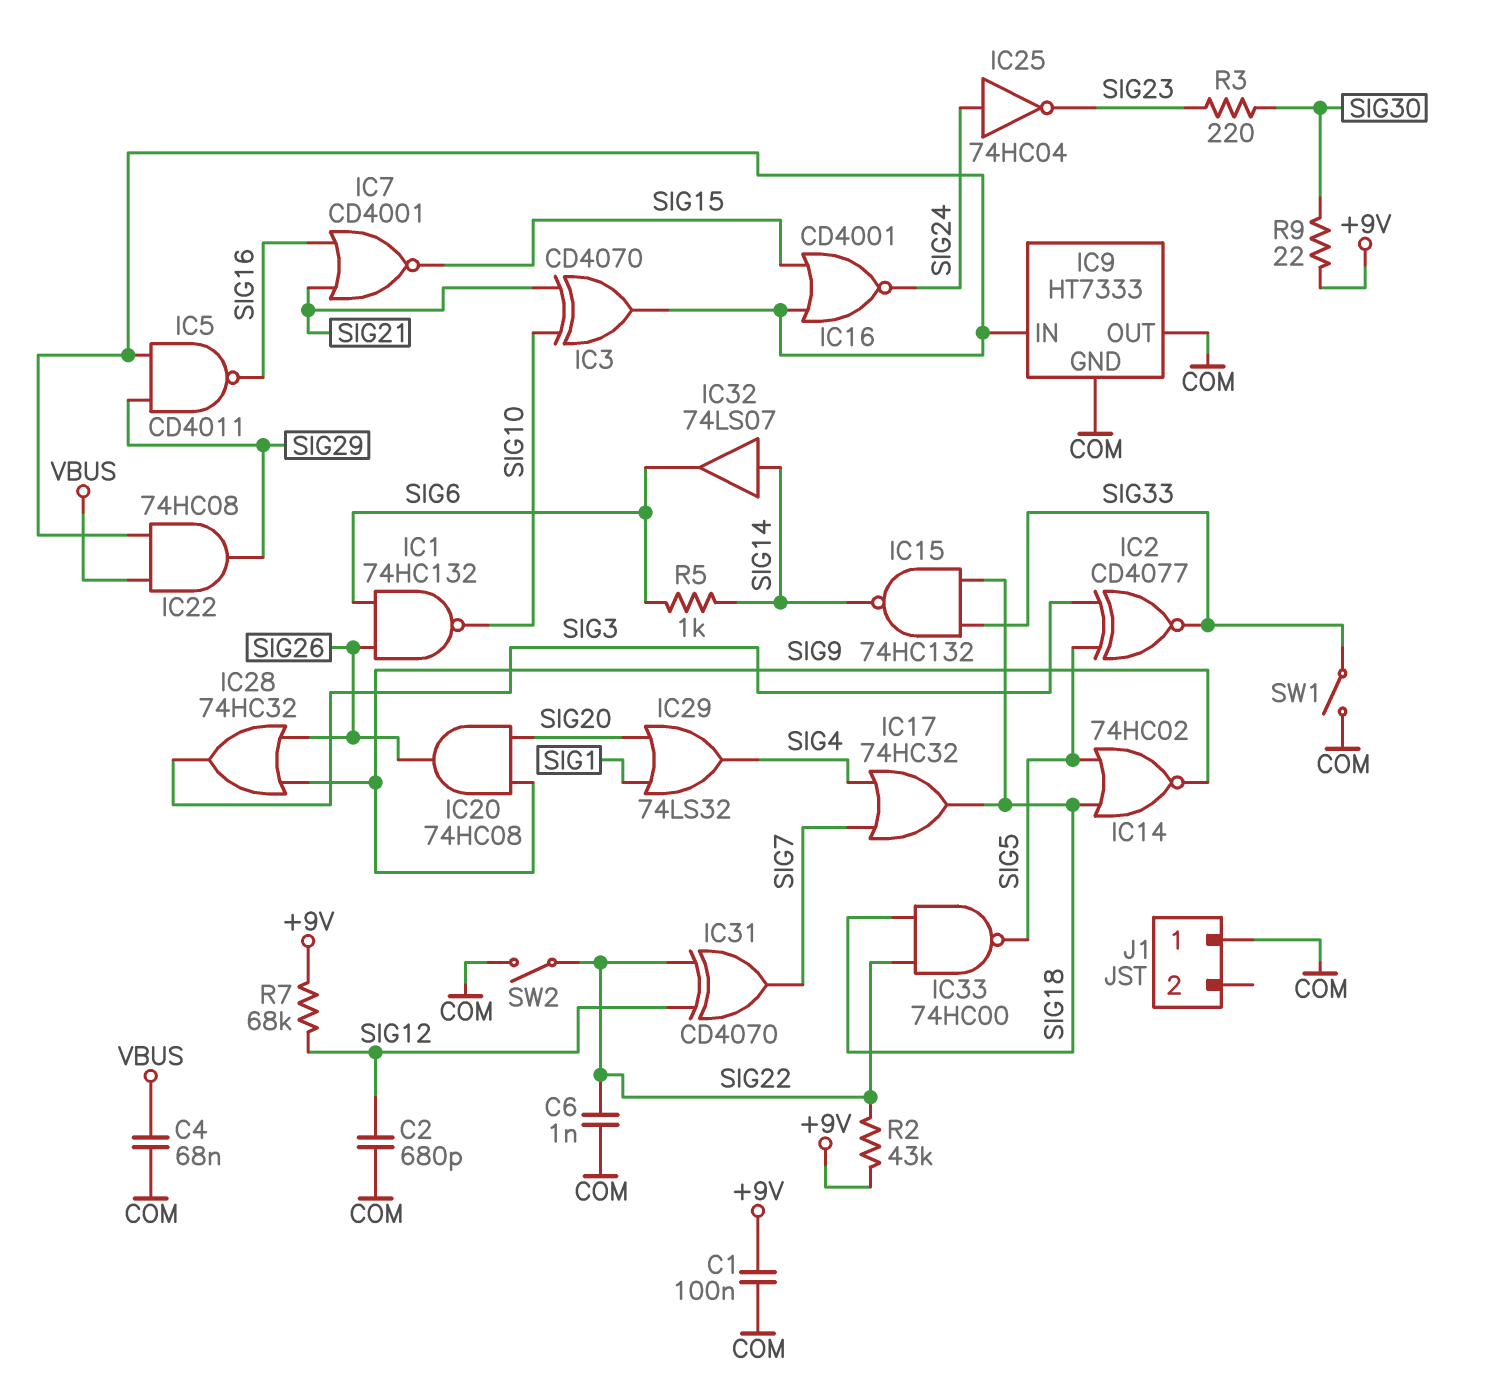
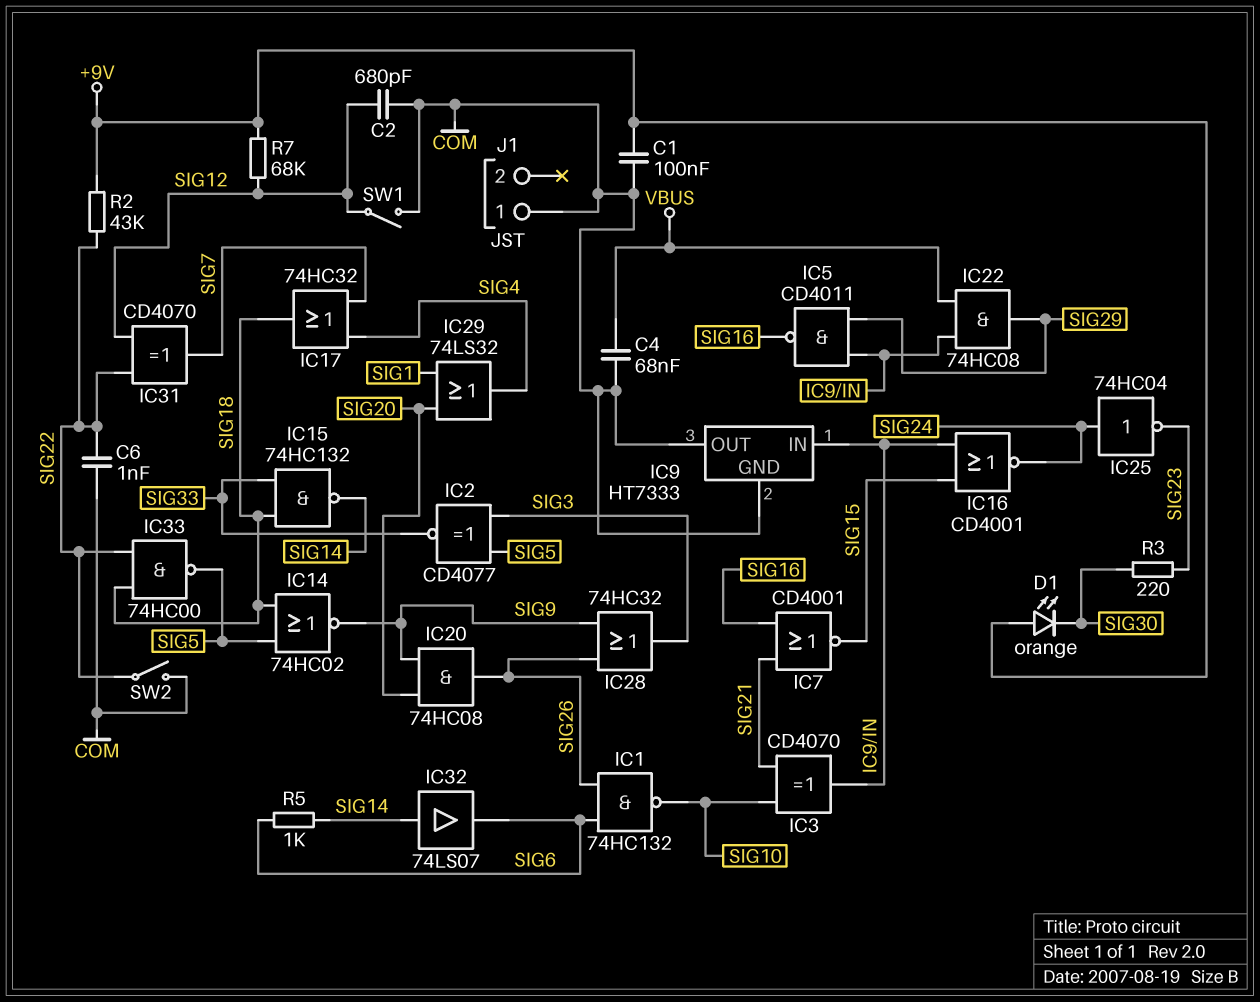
D1: none -> LED orange (A +9V, K SIG30)
R9: 22 (+9V, SIG30) -> none
SW1: switch (COM, SIG33) -> switch (COM, SIG12)

